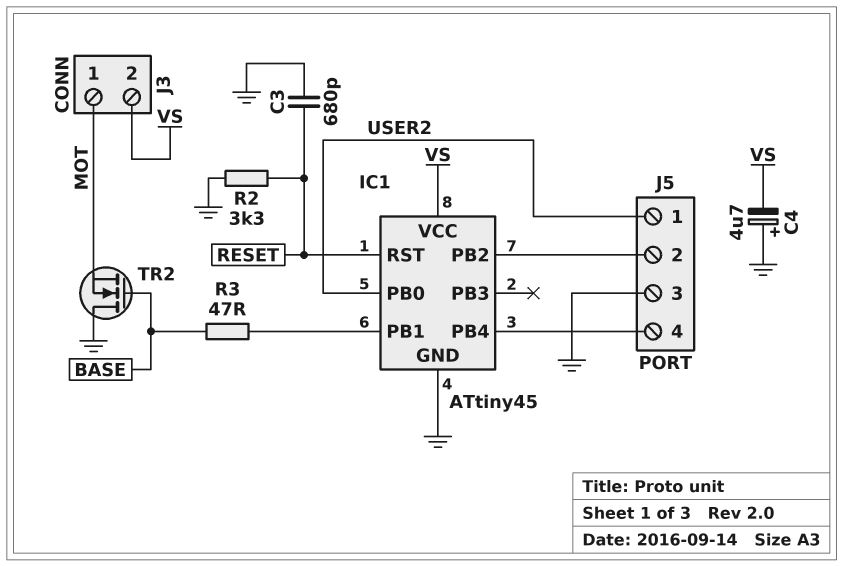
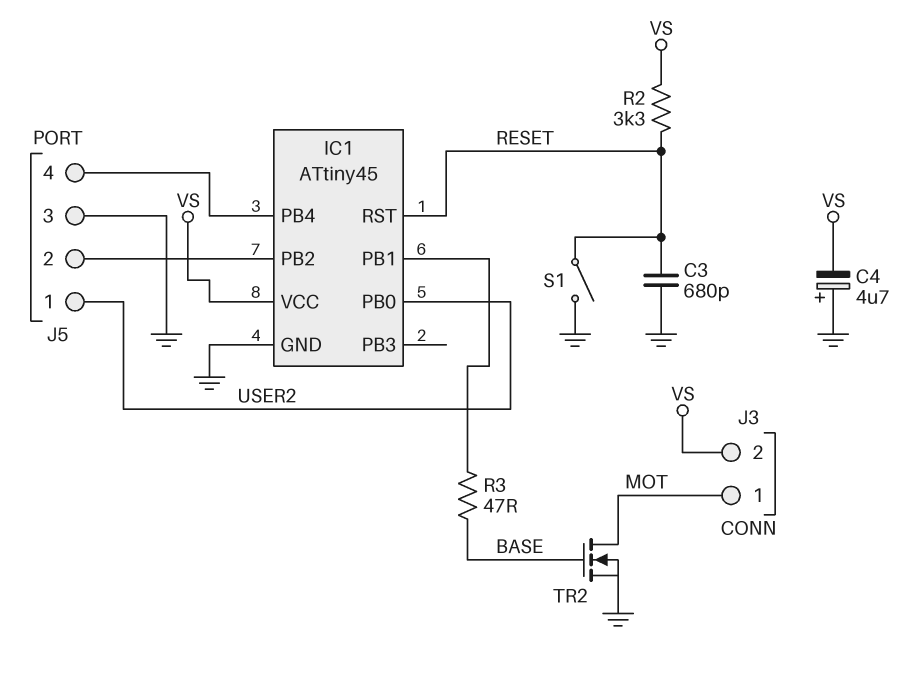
R2: 3.3k (GND, RESET) -> 3.3k (RESET, VS)
S1: none -> switch (GND, RESET)
TR2: NMOS (G BASE, D GND, S MOT) -> NMOS (G BASE, D MOT, S GND)

